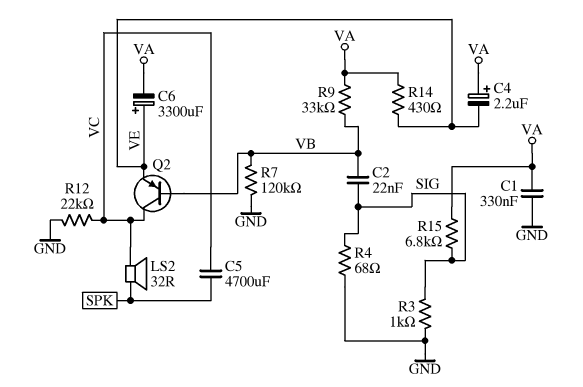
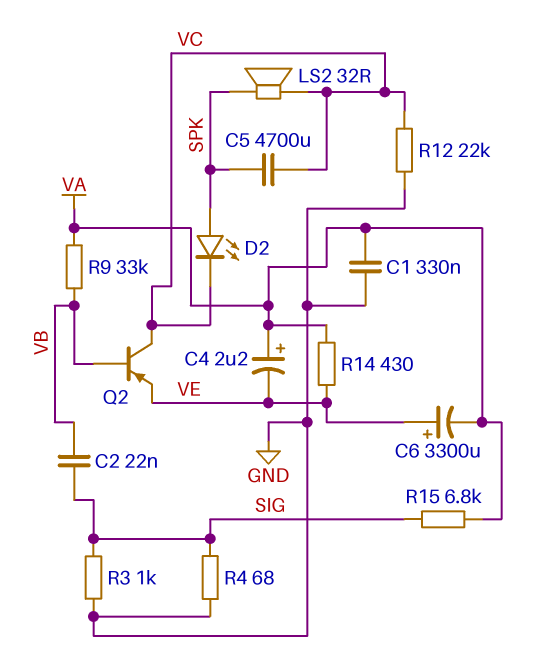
D2: none -> LED (A SPK, K VC)
R7: 120k (GND, VB) -> none

